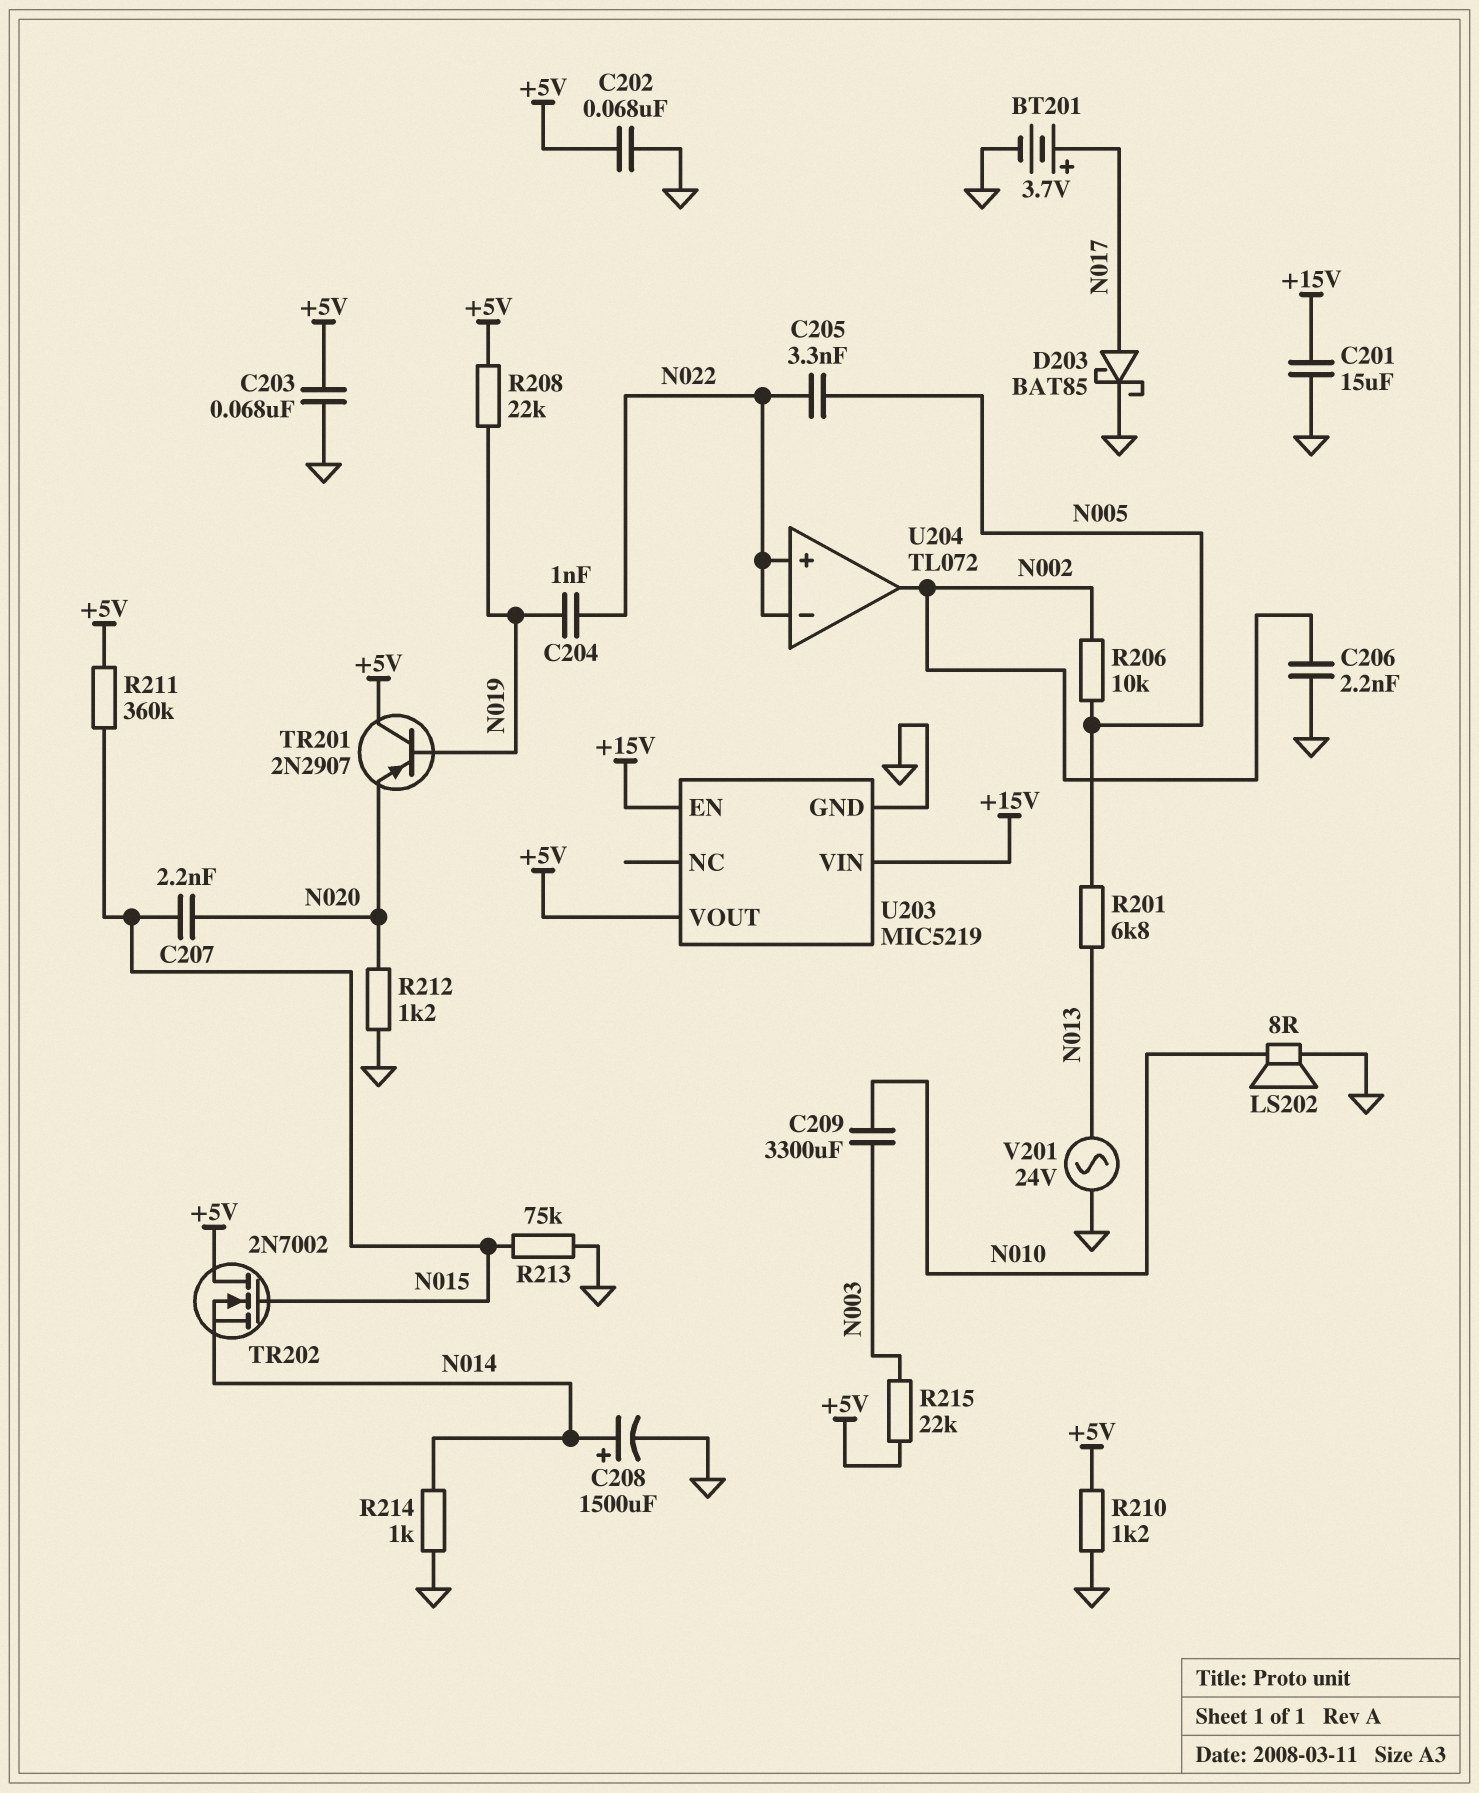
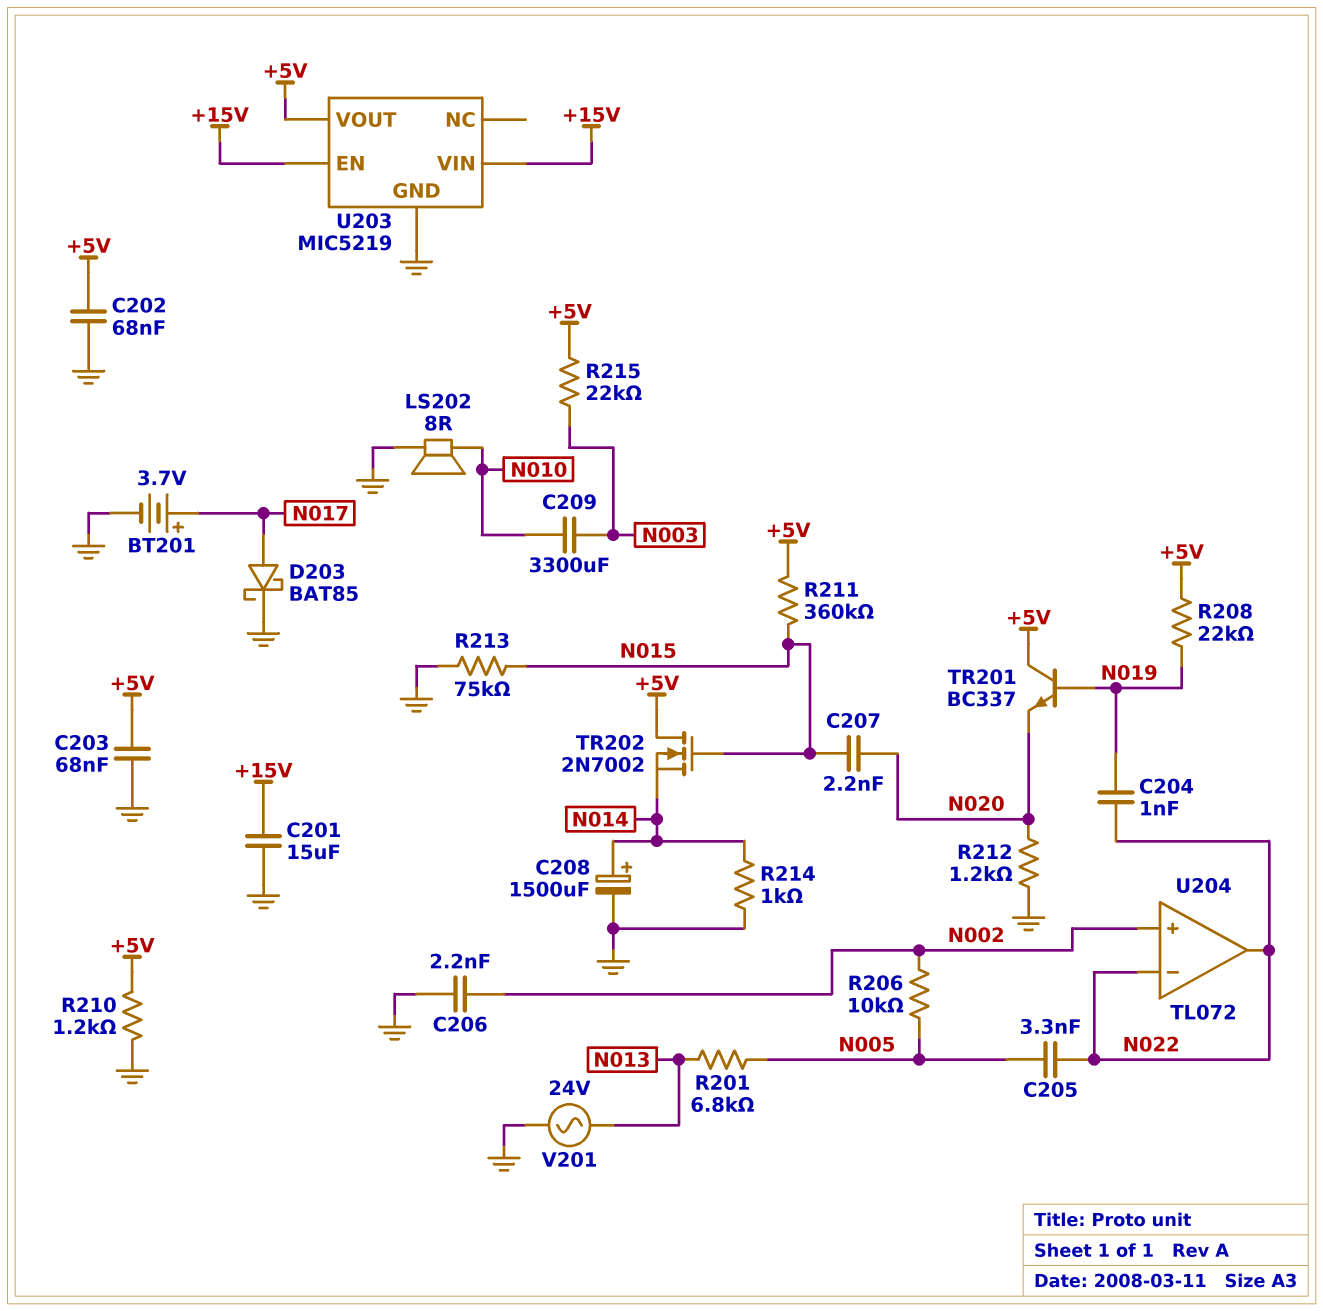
TR201: PNP 2N2907 (B N019, C +5V, E N020) -> NPN BC337 (B N019, C +5V, E N020)
U204 pin in+: N022 -> N002
U204 pin out: N002 -> N022

